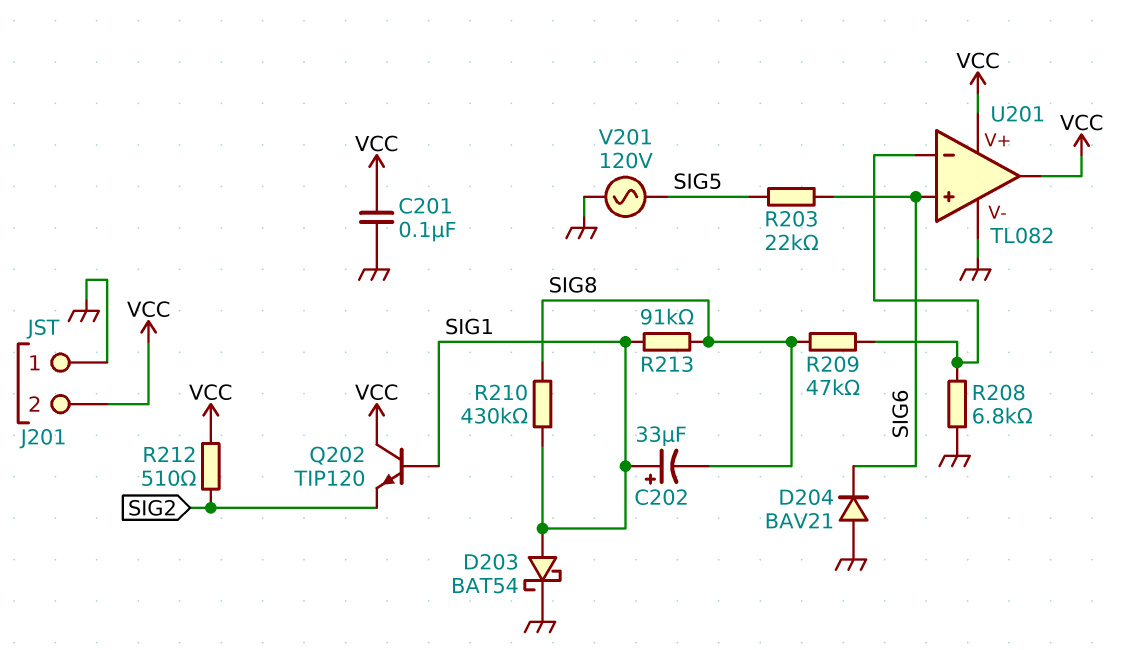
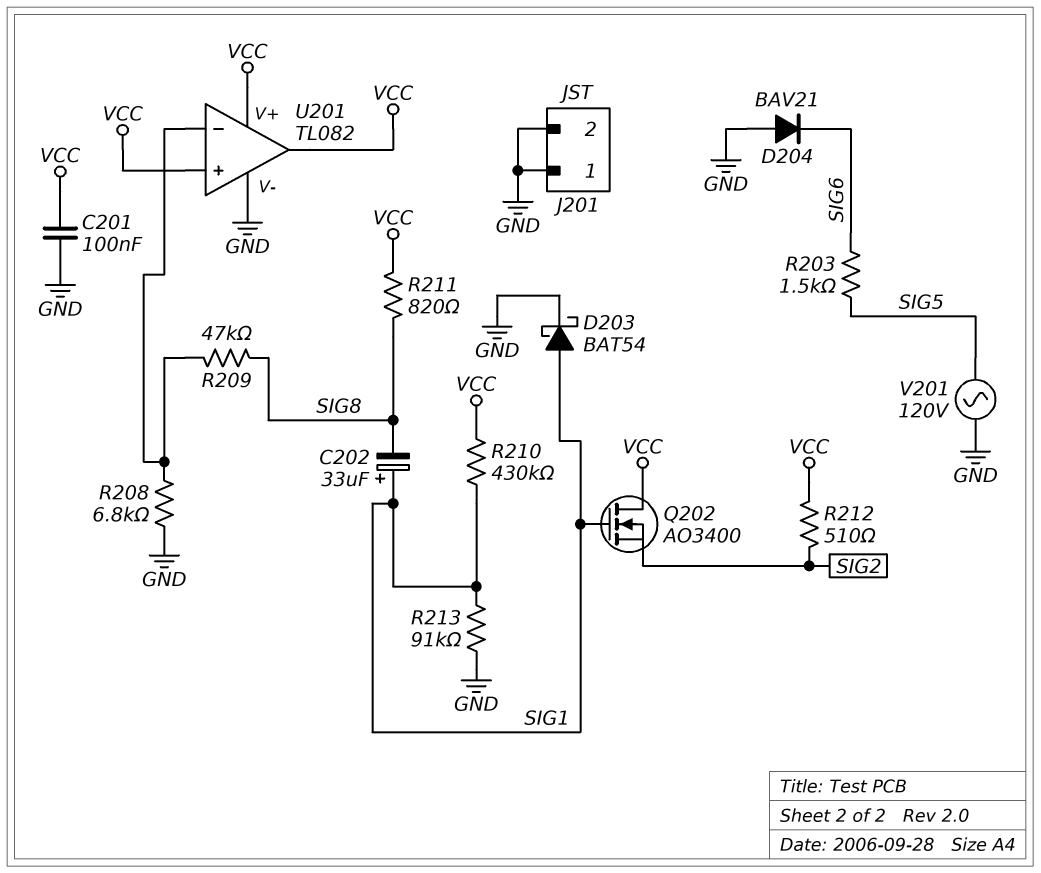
J201 pin 2: VCC -> GND
Q202: NPN TIP120 (B SIG1, C VCC, E SIG2) -> NMOS AO3400 (G SIG1, D VCC, S SIG2)
R203: 22k (SIG5, SIG6) -> 1.5k (SIG5, SIG6)
R210: 430k (SIG1, SIG8) -> 430k (SIG1, VCC)
R211: none -> 820 (SIG8, VCC)
R213: 91k (SIG1, SIG8) -> 91k (GND, SIG1)
U201 pin in+: SIG6 -> VCC

